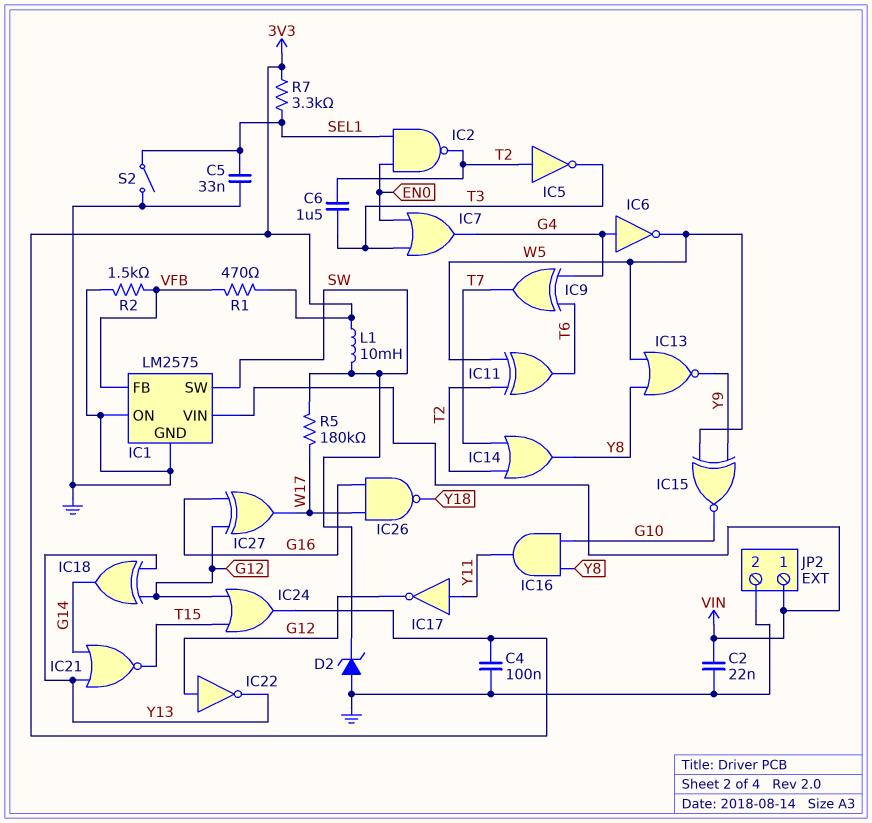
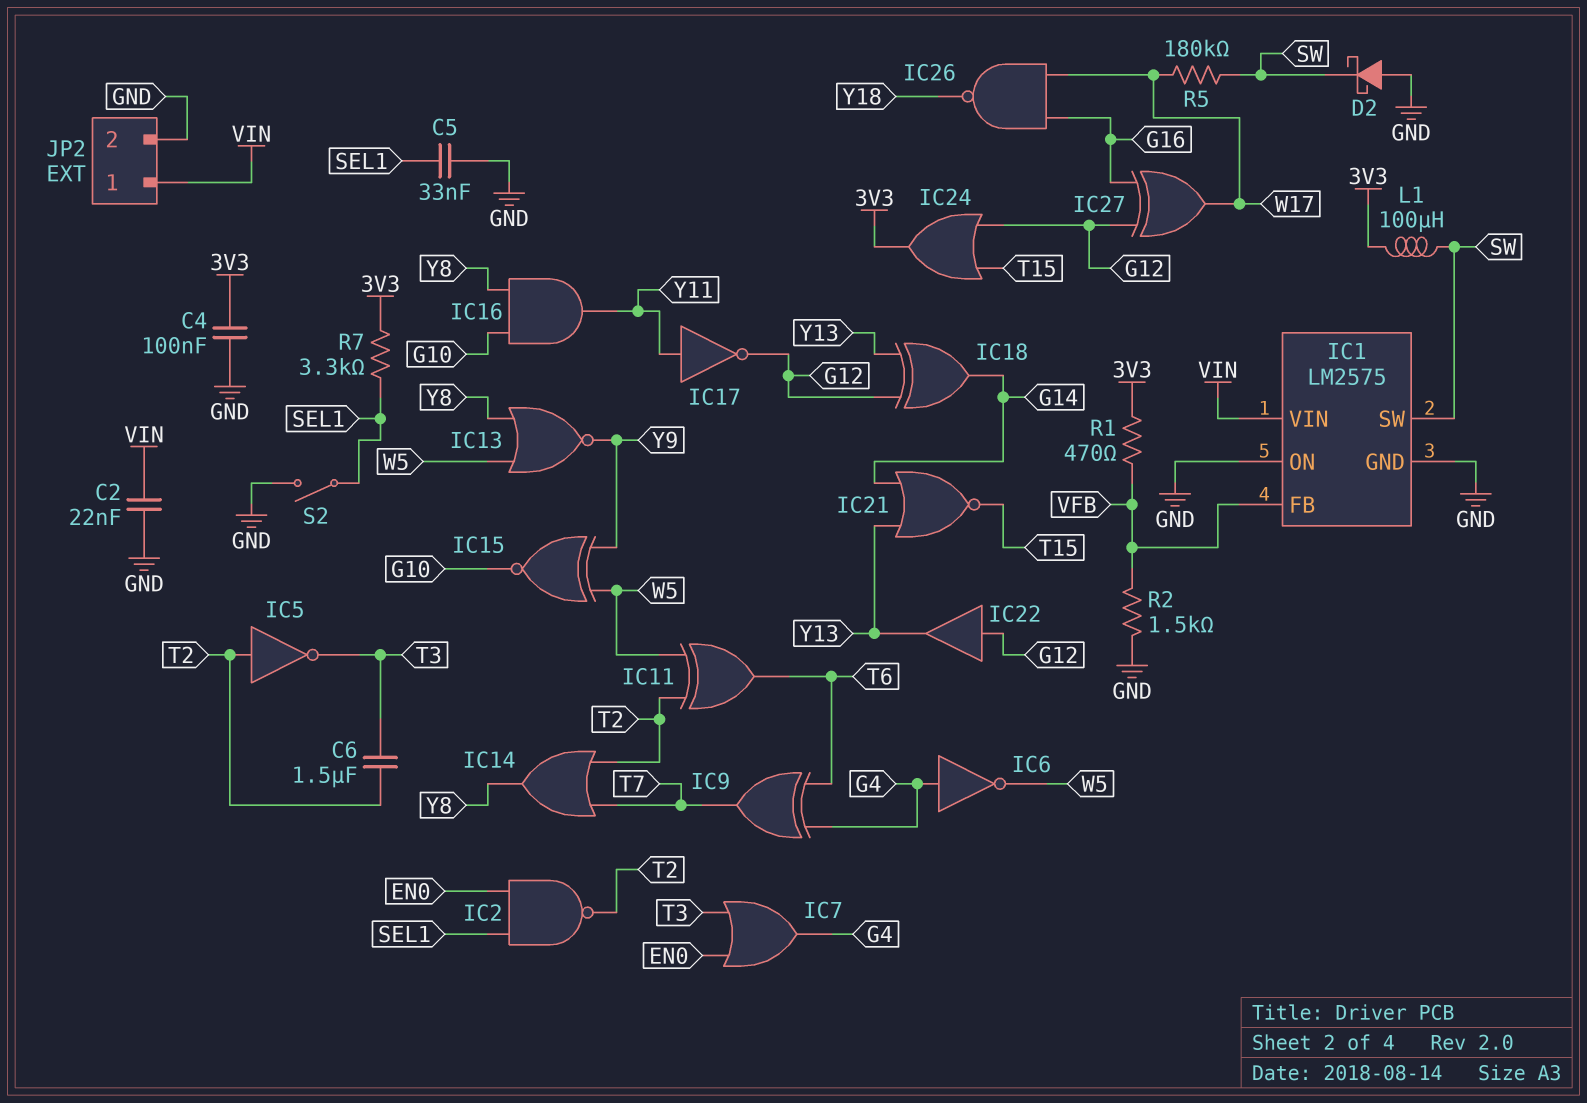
D2: zener (A GND, K SW) -> schottky (A GND, K SW)
IC22: NOT (in G12, out Y13) -> buffer (in G12, out Y13)
L1: 10mH (3V3, SW) -> 100uH (3V3, SW)

